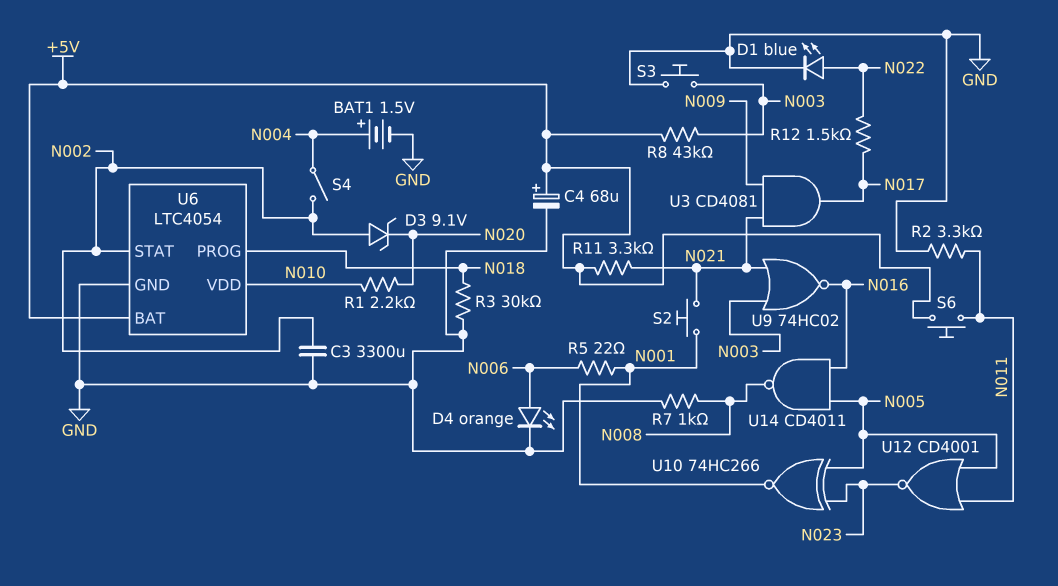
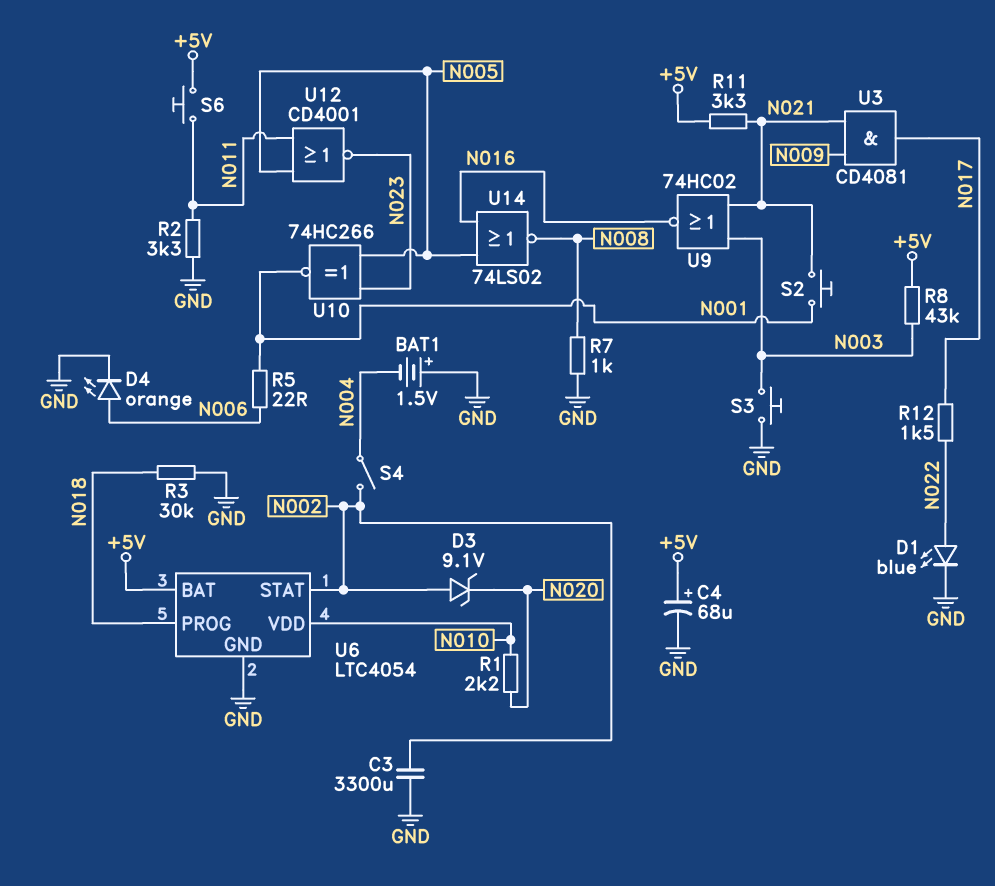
BAT1: 1.5V (plus N004, minus GND) -> 1.5V (plus GND, minus N004)
U14: NAND CD4011 (in N005, in N016, out N008) -> NOR 74LS02 (in N005, in N016, out N008)

